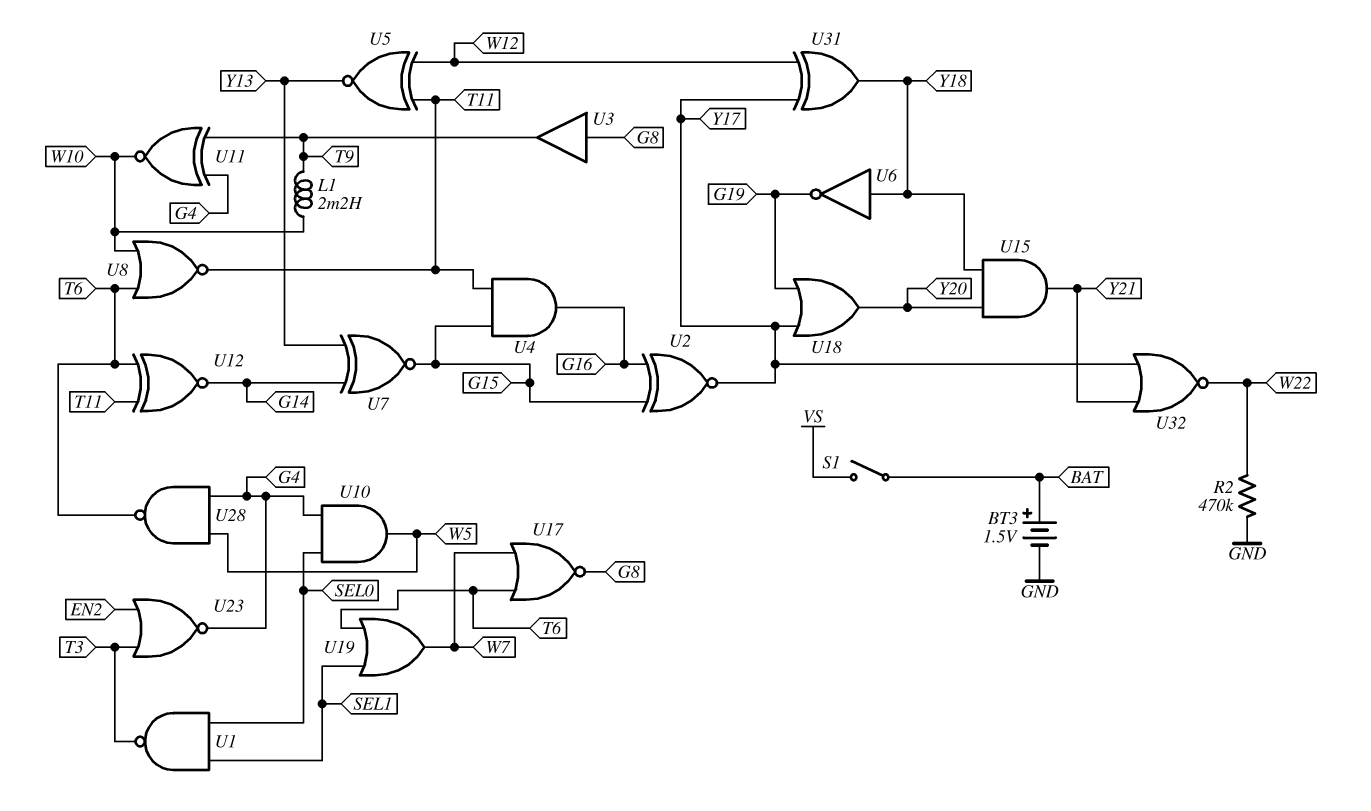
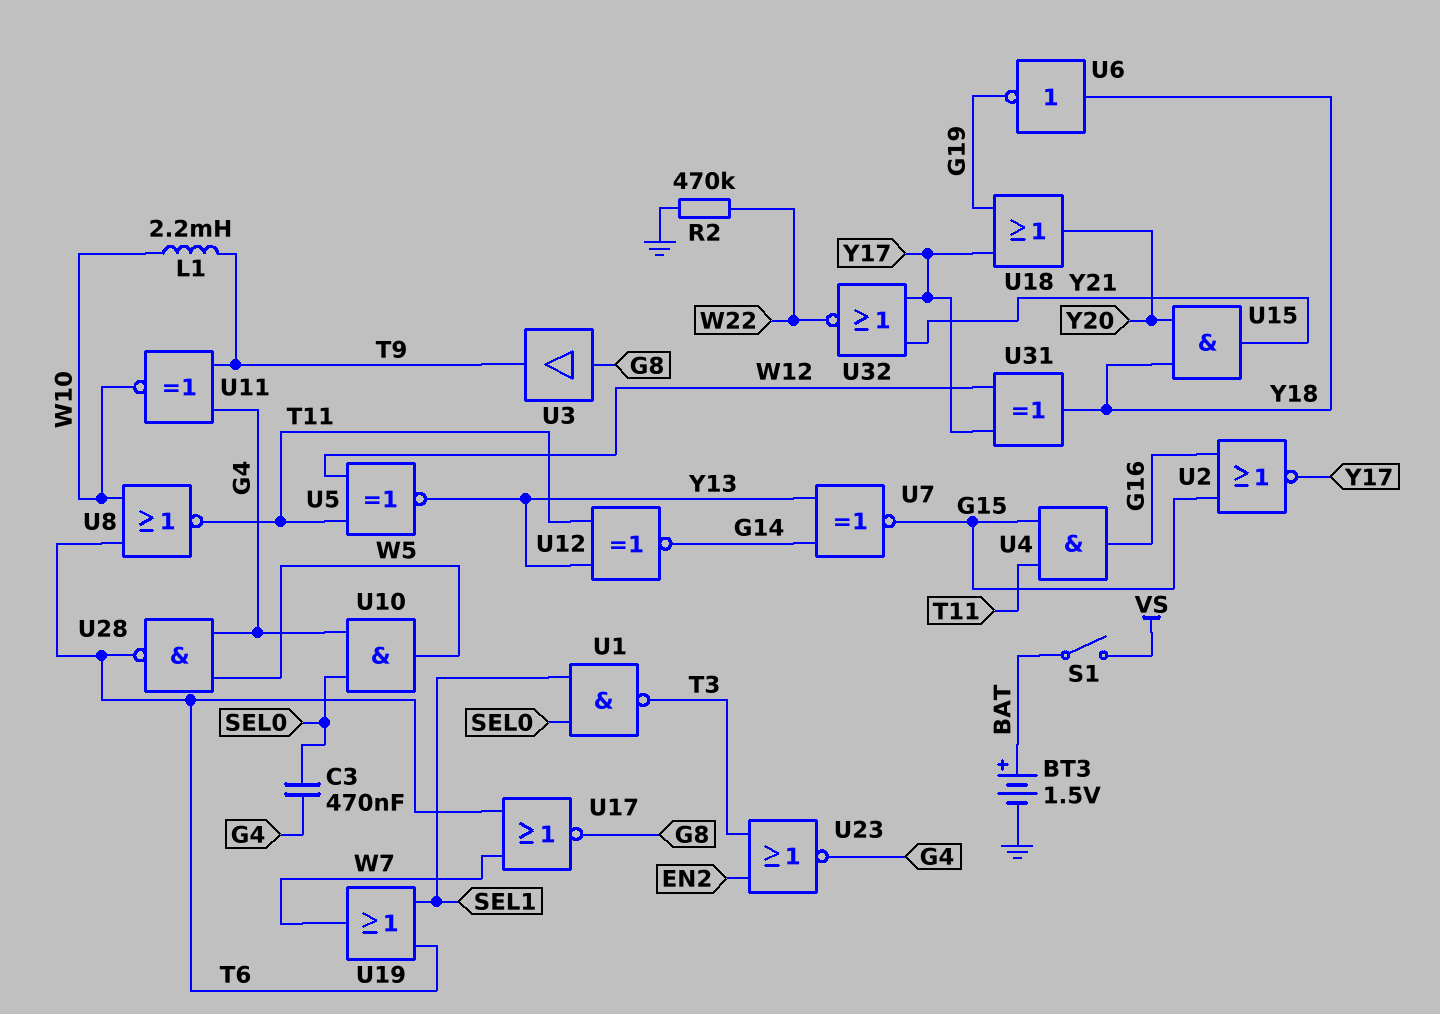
C3: none -> 470nF (G4, SEL0)
U2: XNOR (in G15, in G16, out Y17) -> NOR (in G15, in G16, out Y17)
U12: XNOR (in T6, in T11, out G14) -> XNOR (in T11, in Y13, out G14)

